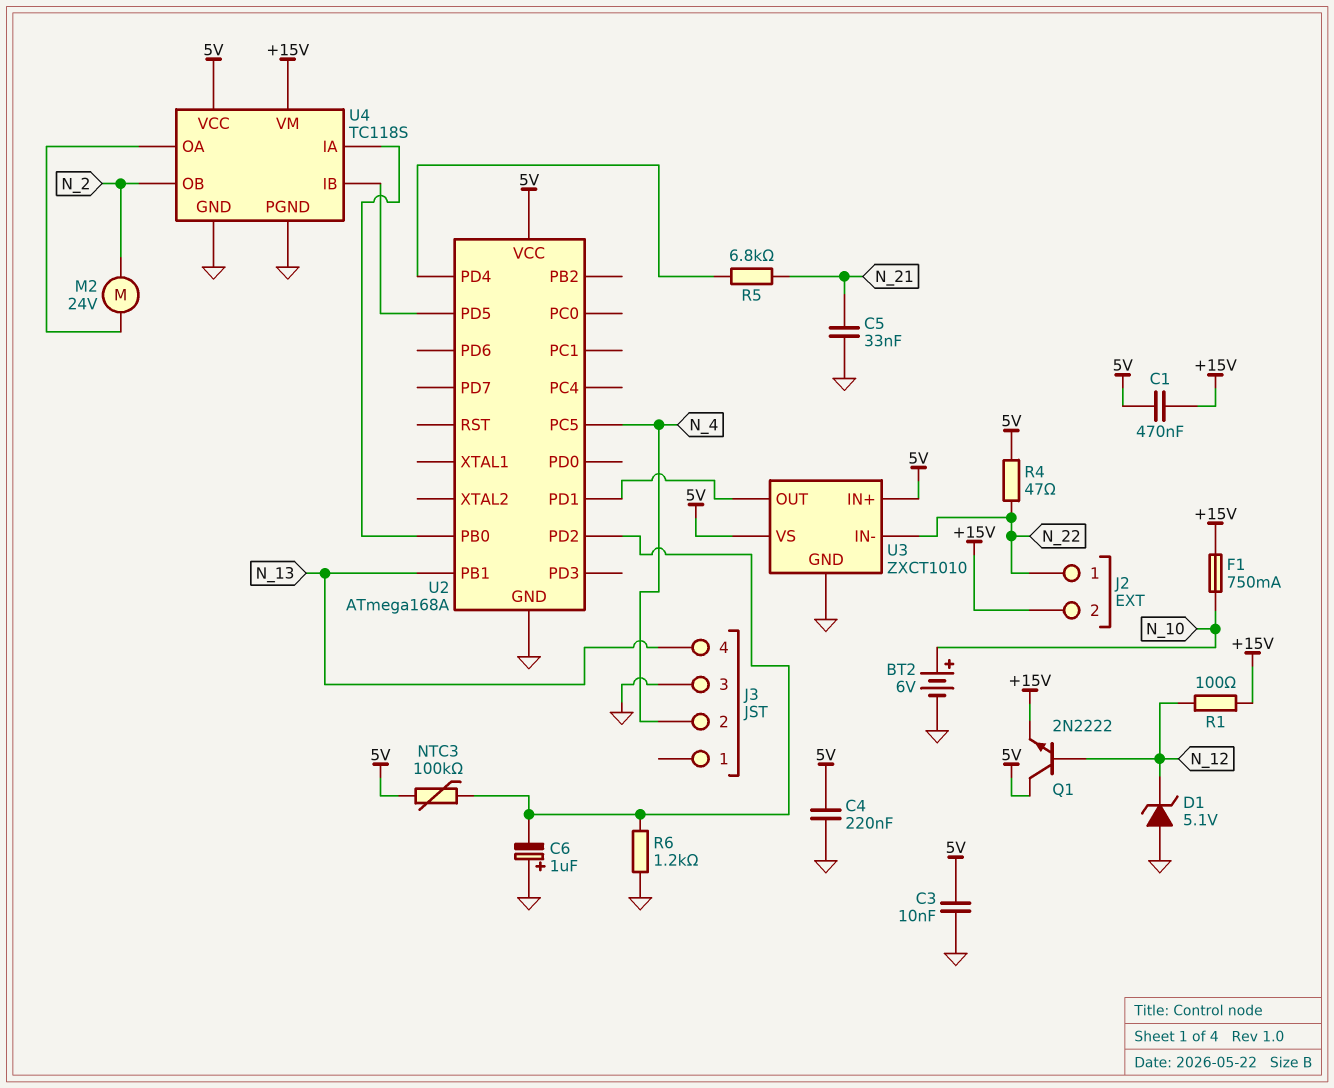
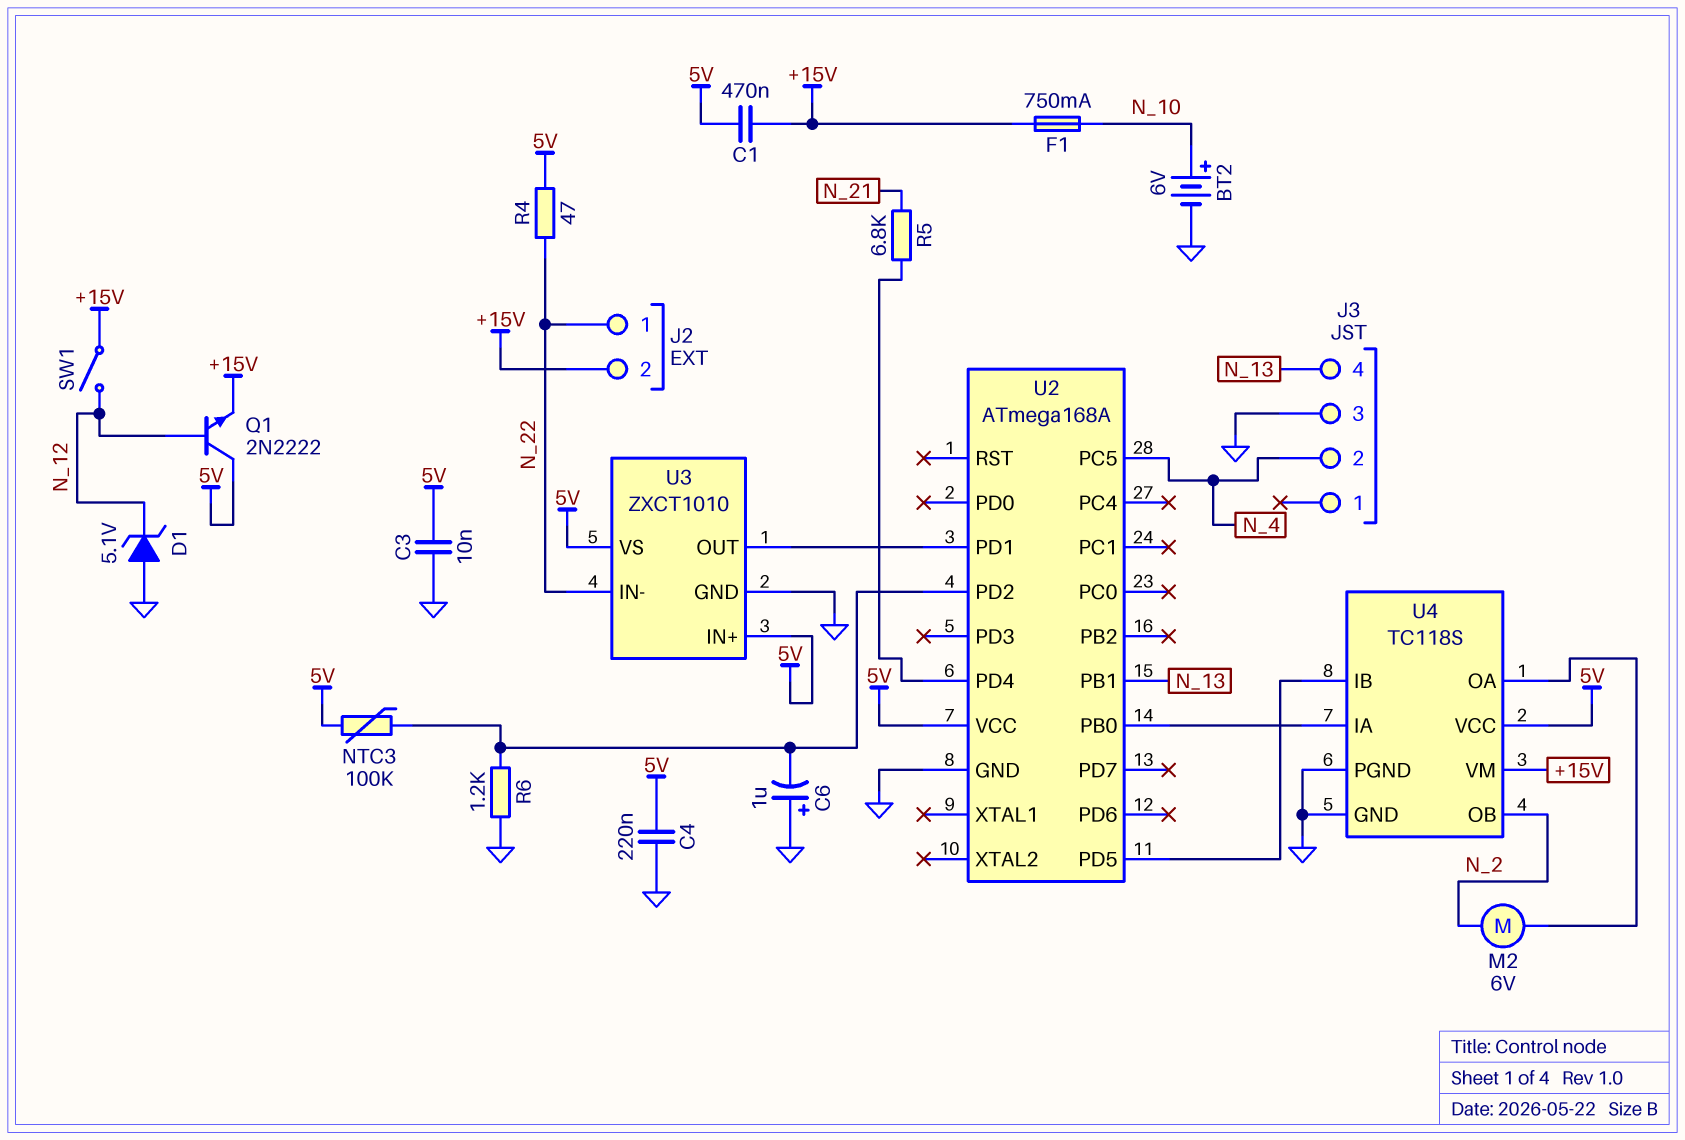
C5: 33nF (GND, N_21) -> none
M2: motor 24V (N_2, U4/OA) -> motor 6V (N_2, U4/OA)
R1: 100 (+15V, N_12) -> none
SW1: none -> switch (+15V, N_12)

